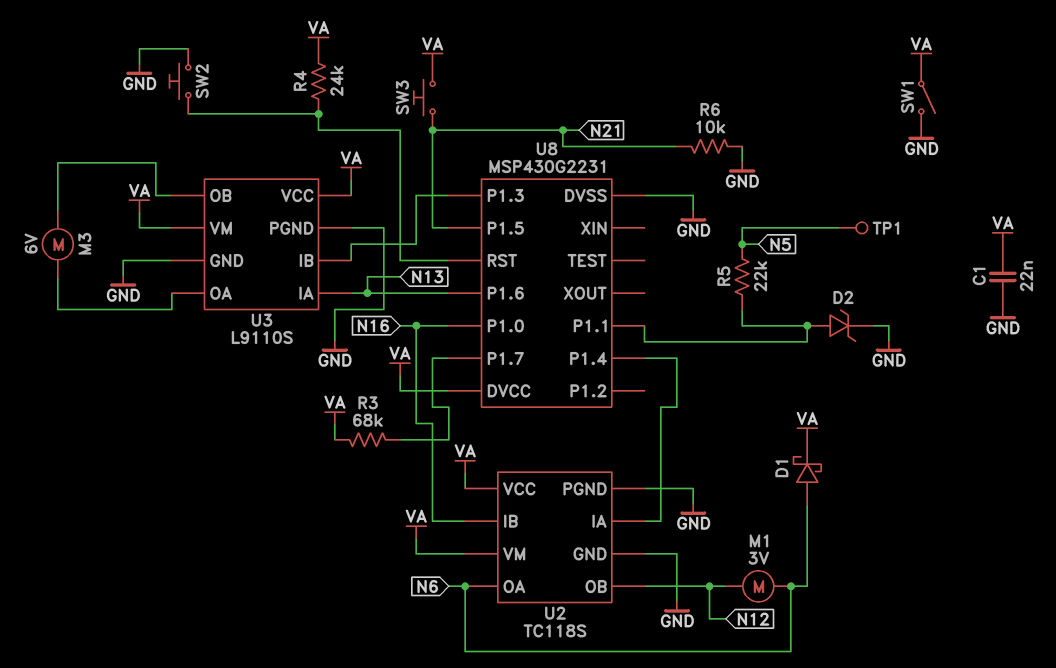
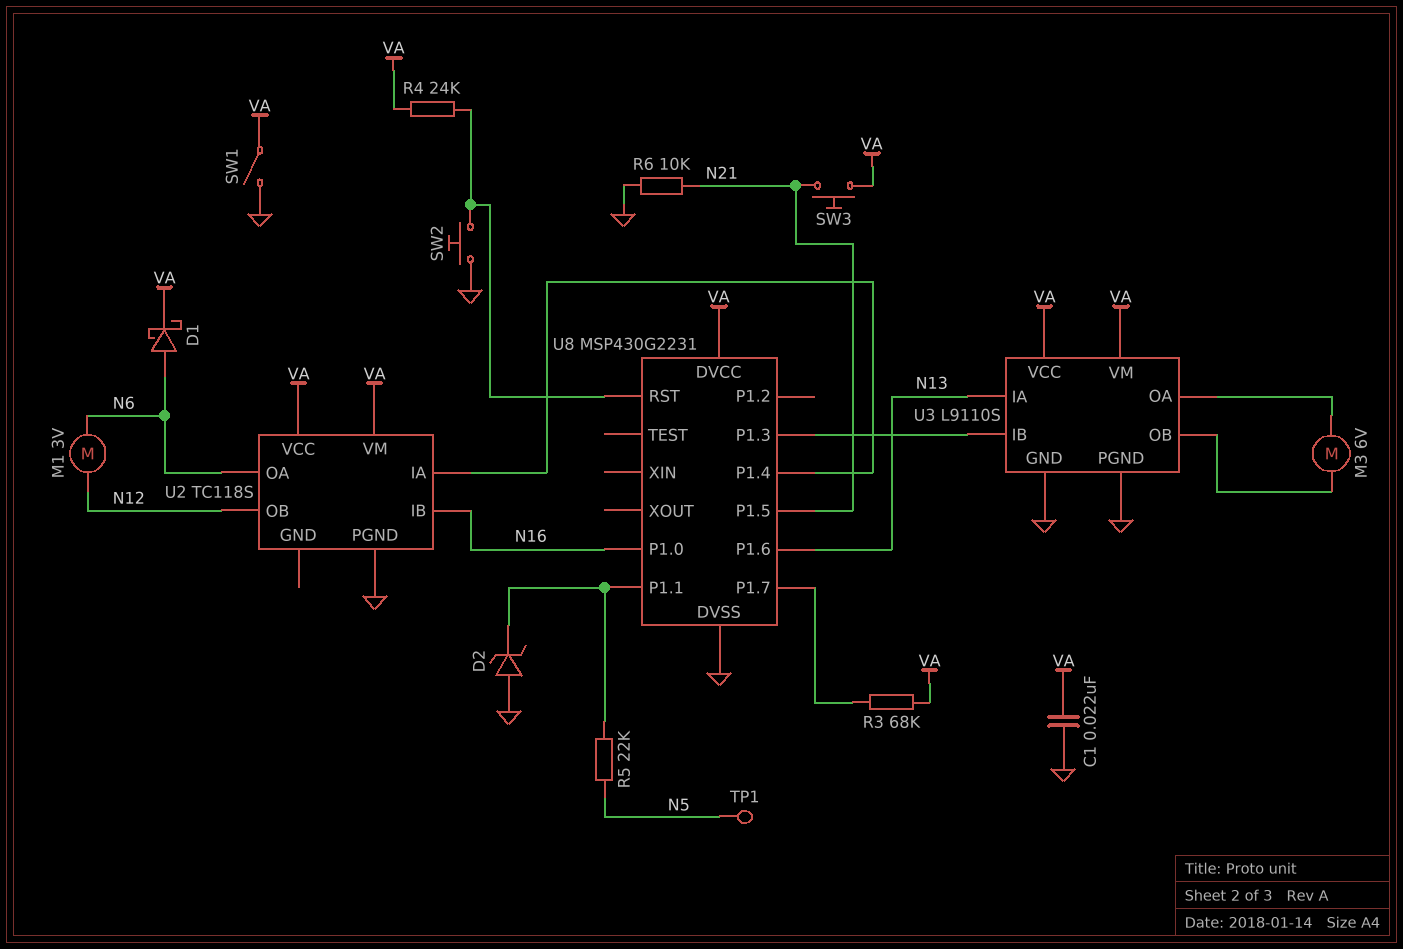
D2: zener (A U8/P1.1, K GND) -> zener (A GND, K U8/P1.1)
U2 pin GND: GND -> none

